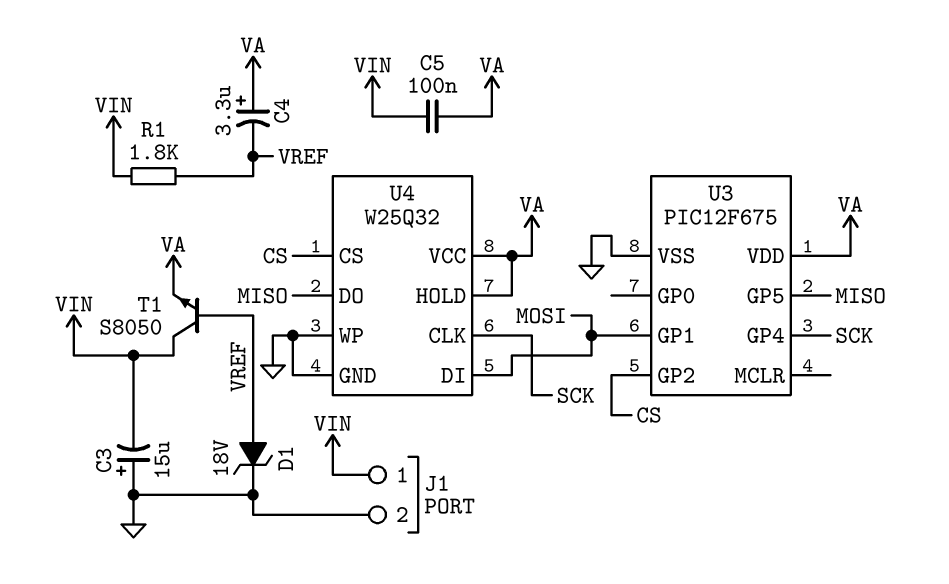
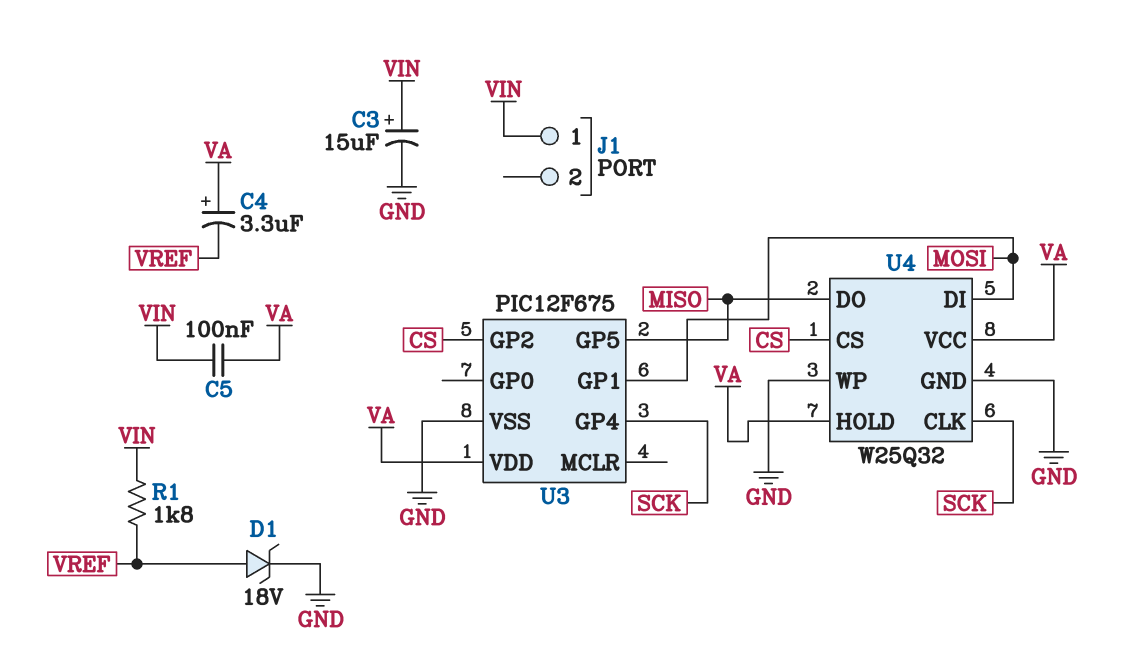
C3: 15uF (plus GND, minus VIN) -> 15uF (plus VIN, minus GND)
J1 pin 2: GND -> none
T1: NPN S8050 (B VREF, C VIN, E VA) -> none

